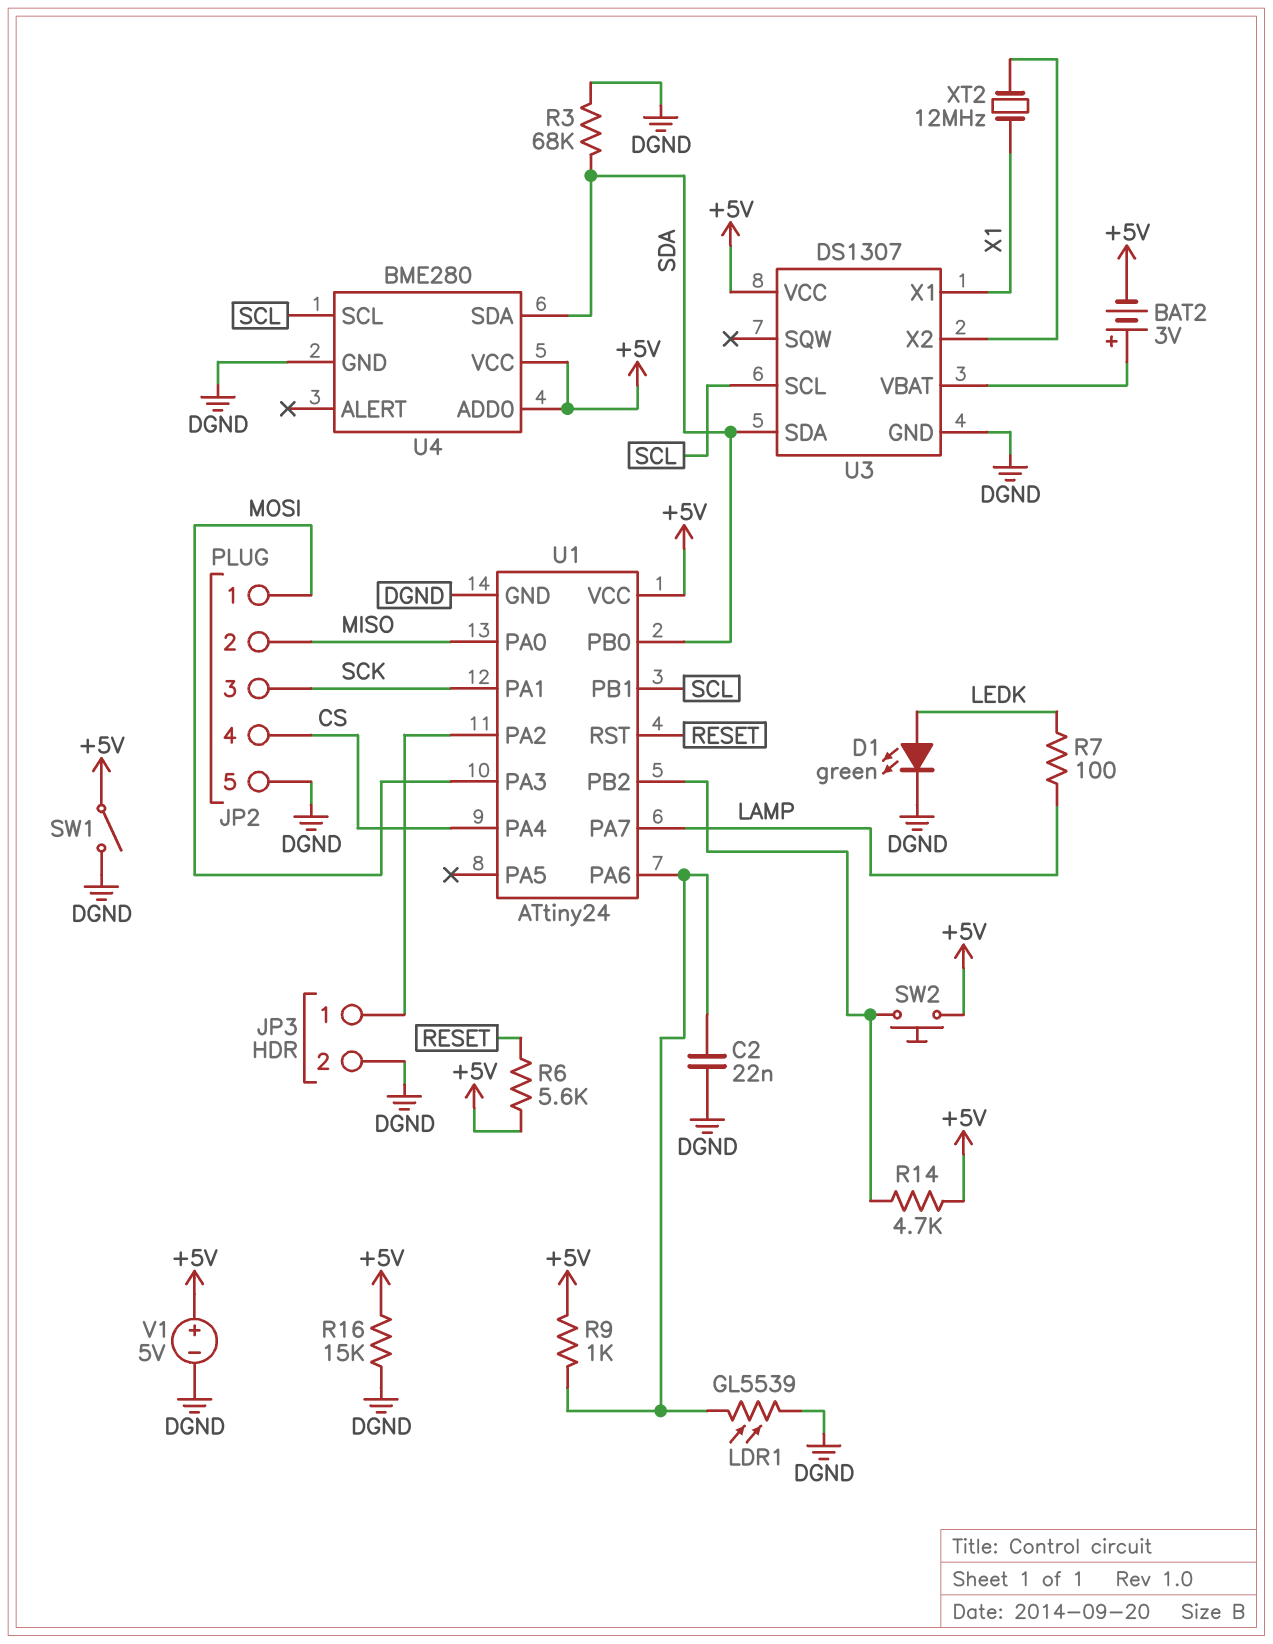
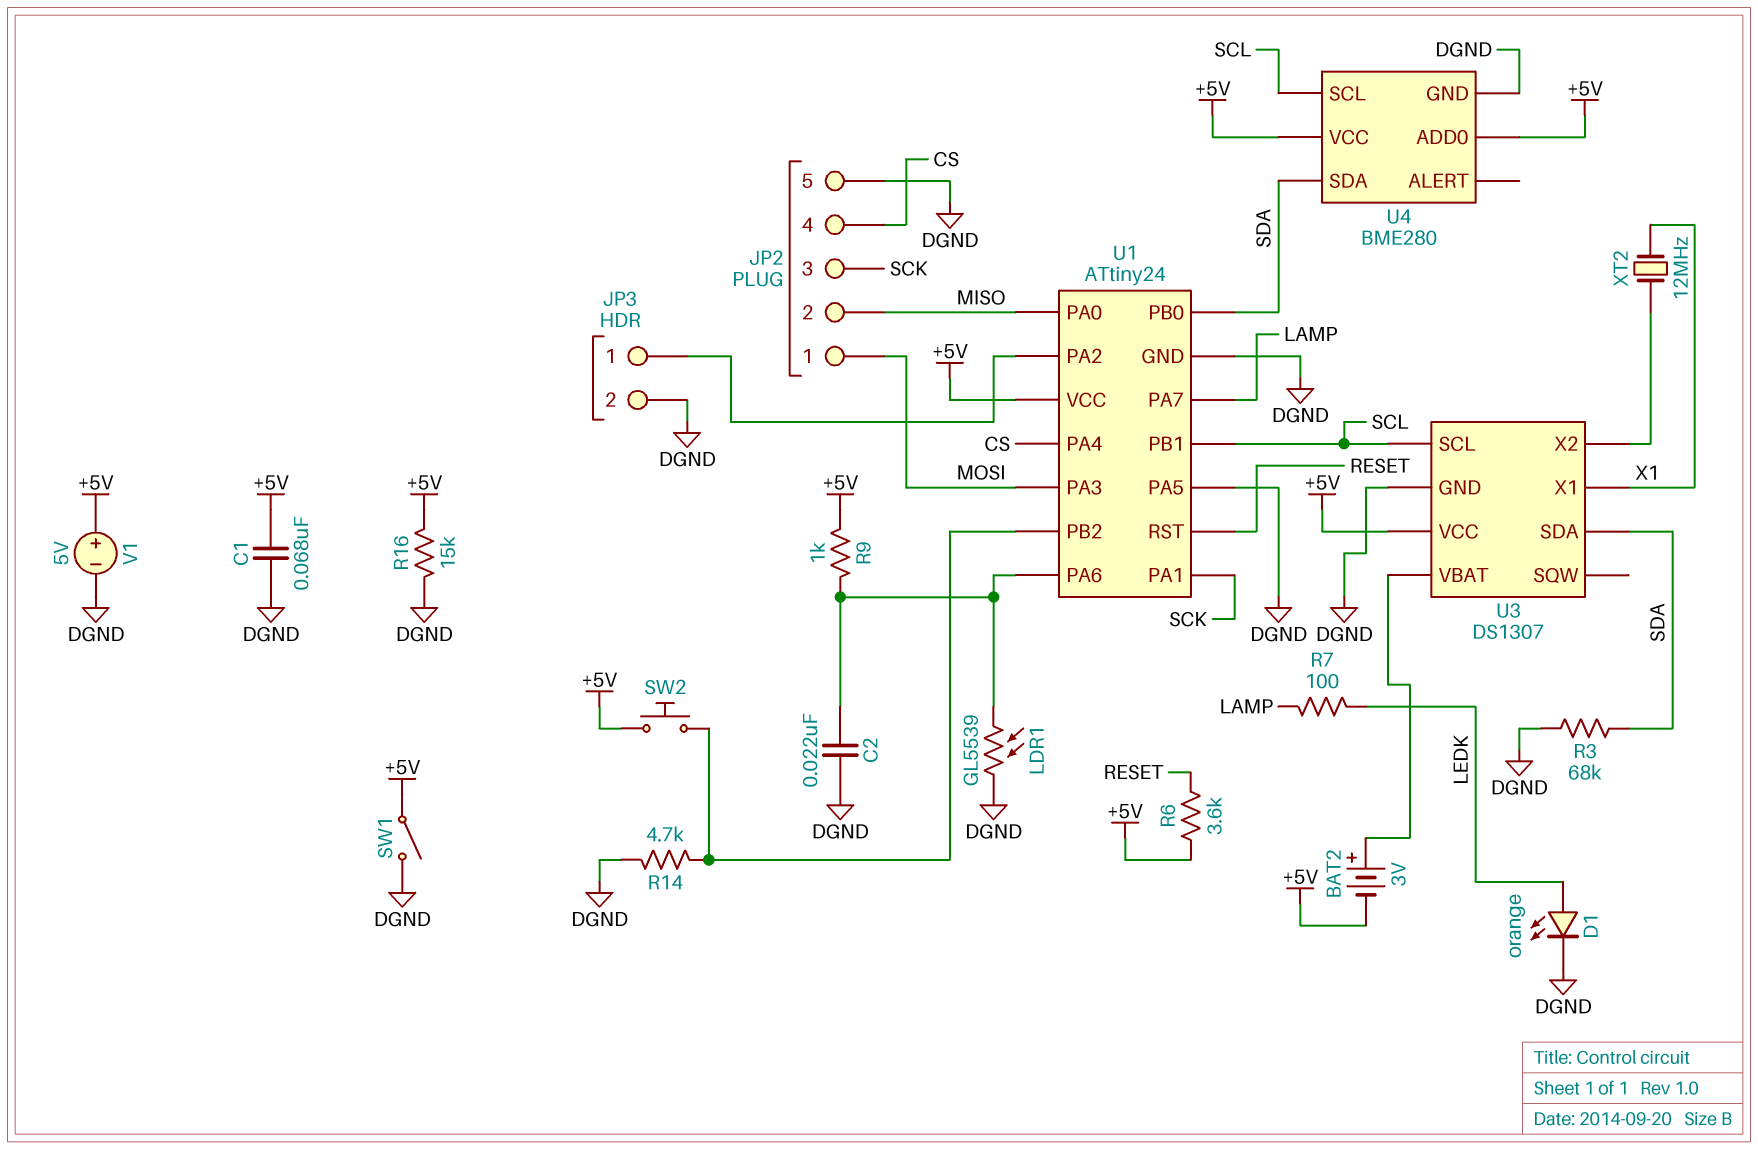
C1: none -> 68nF (+5V, DGND)
D1: LED green (A LEDK, K DGND) -> LED orange (A LEDK, K DGND)
R6: 5.6k (+5V, RESET) -> 3.6k (+5V, RESET)
R14: 4.7k (+5V, U1/PB2) -> 4.7k (DGND, U1/PB2)
U1 pin PA5: none -> DGND

